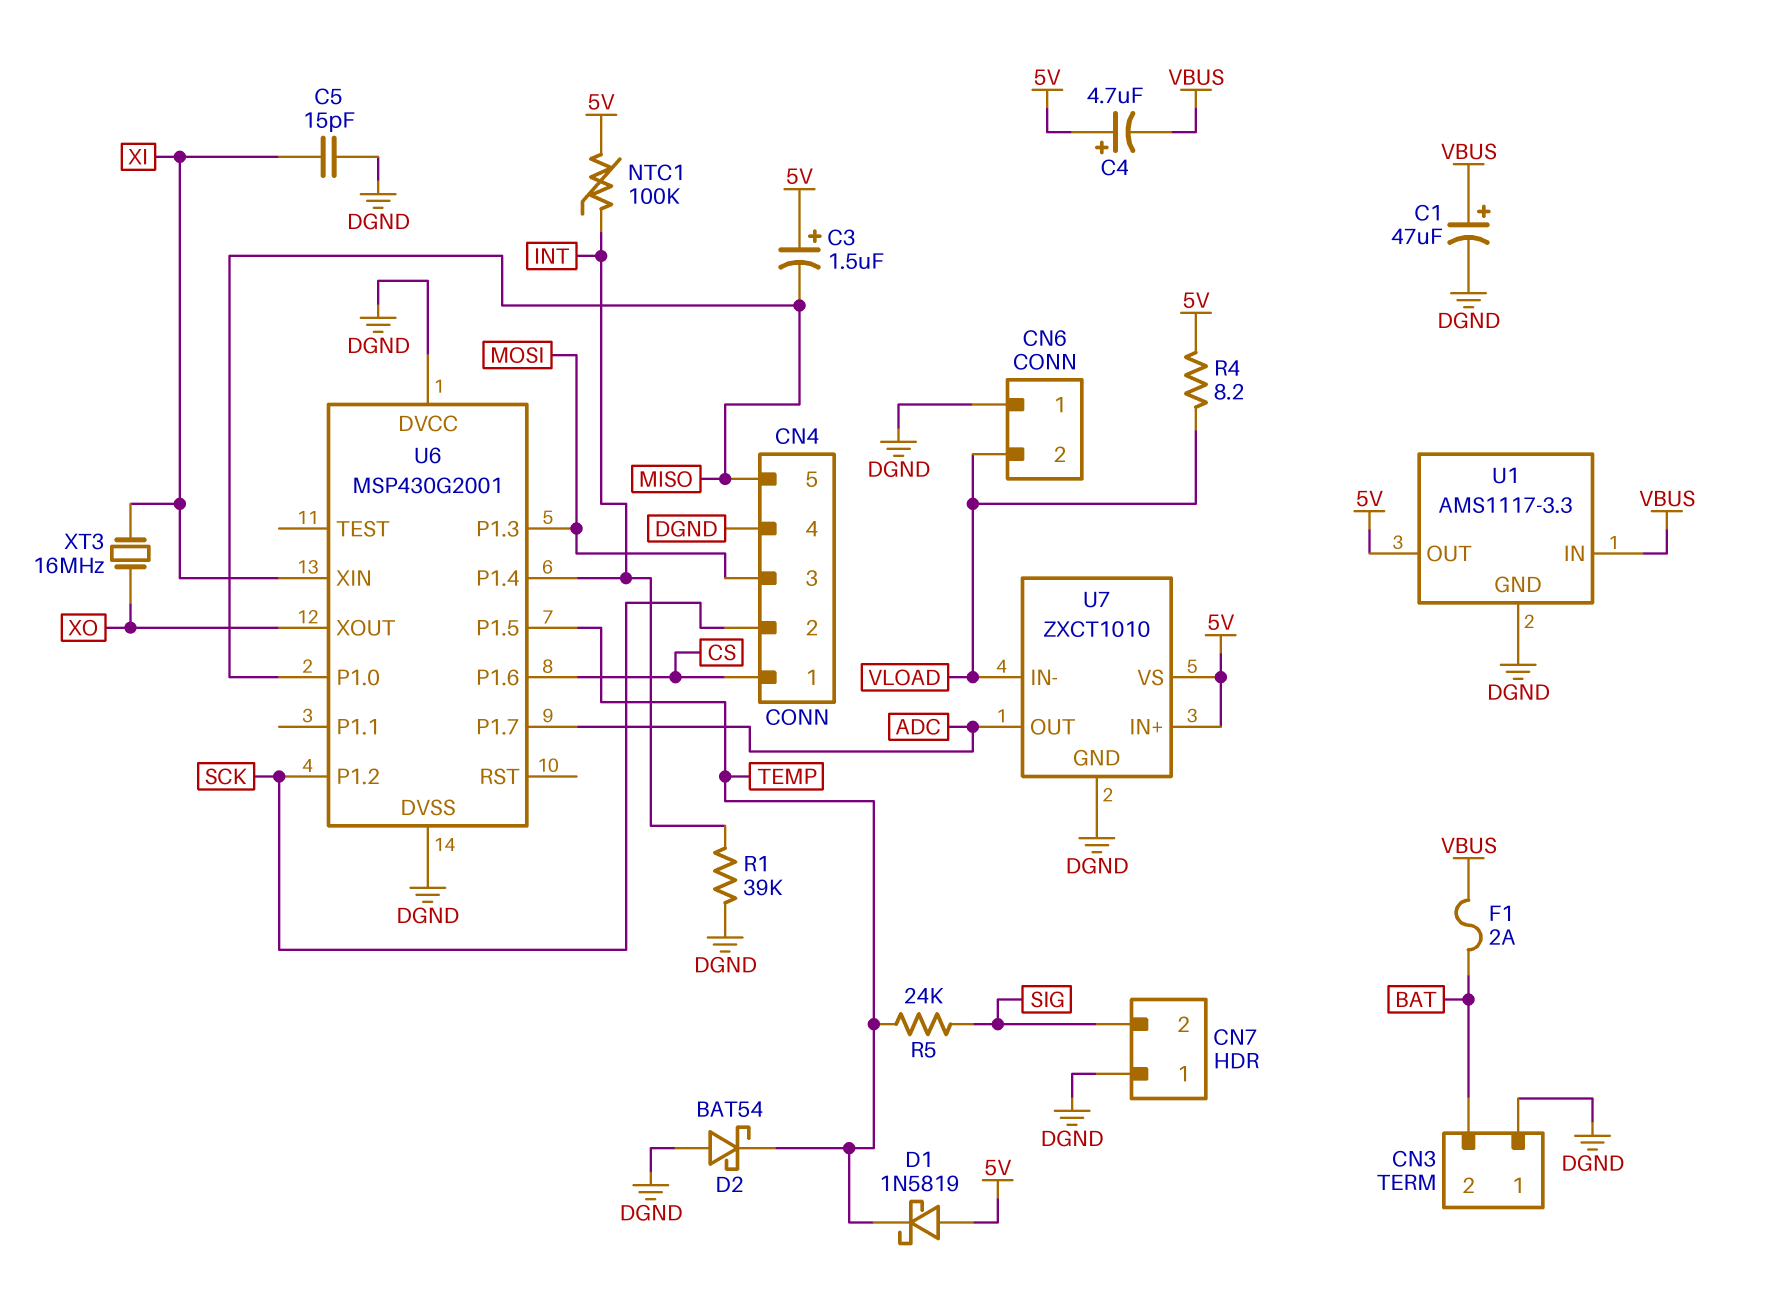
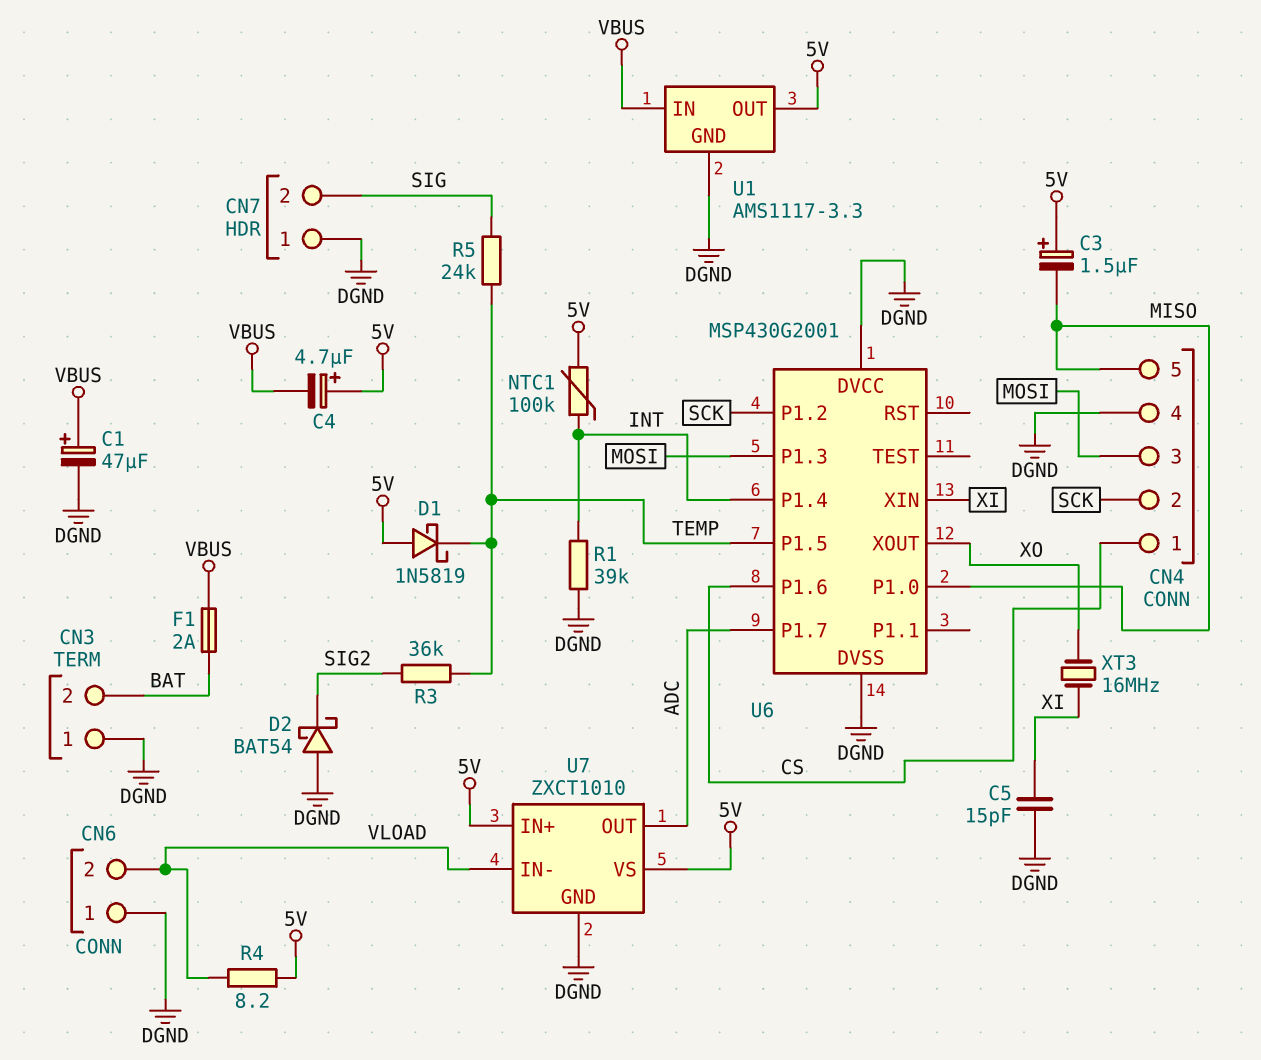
D2: schottky BAT54 (A DGND, K TEMP) -> schottky BAT54 (A DGND, K SIG2)
R3: none -> 36k (SIG2, TEMP)

